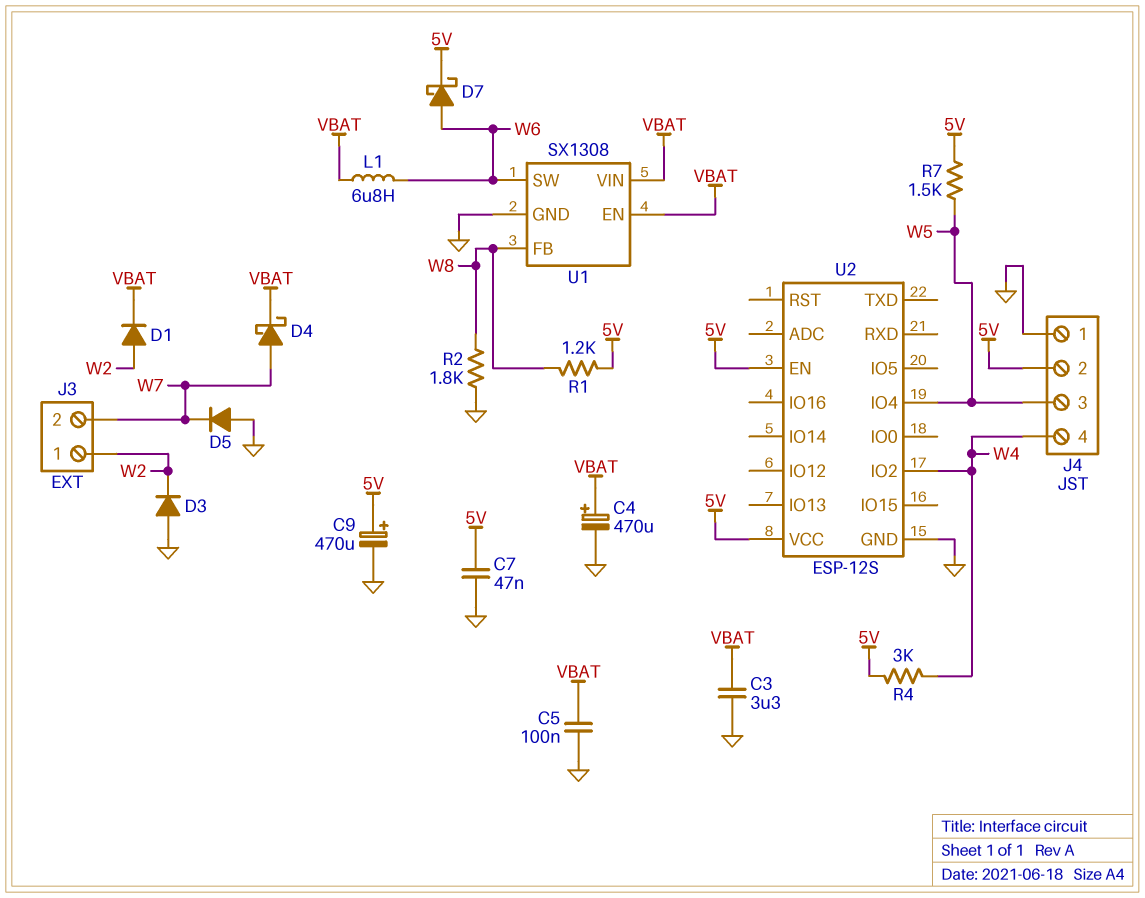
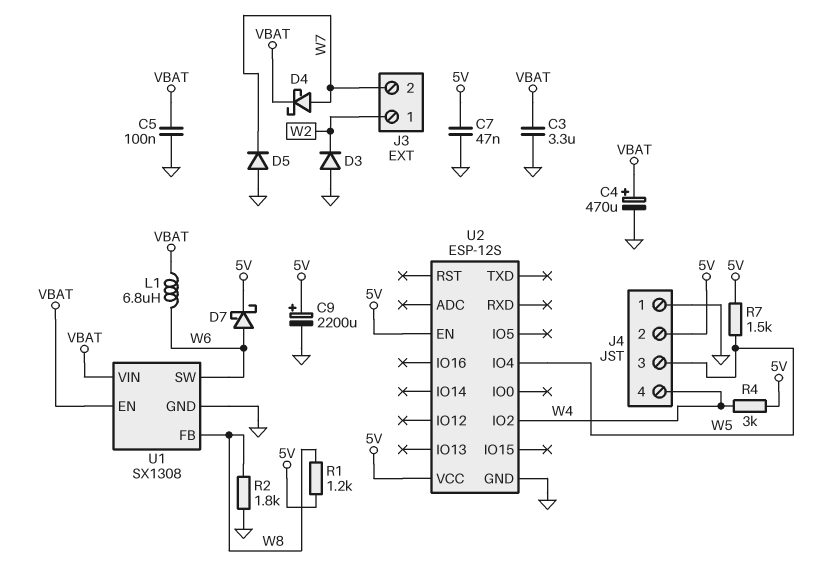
C9: 470uF (plus 5V, minus GND) -> 2200uF (plus 5V, minus GND)
D1: diode (A W2, K VBAT) -> none

